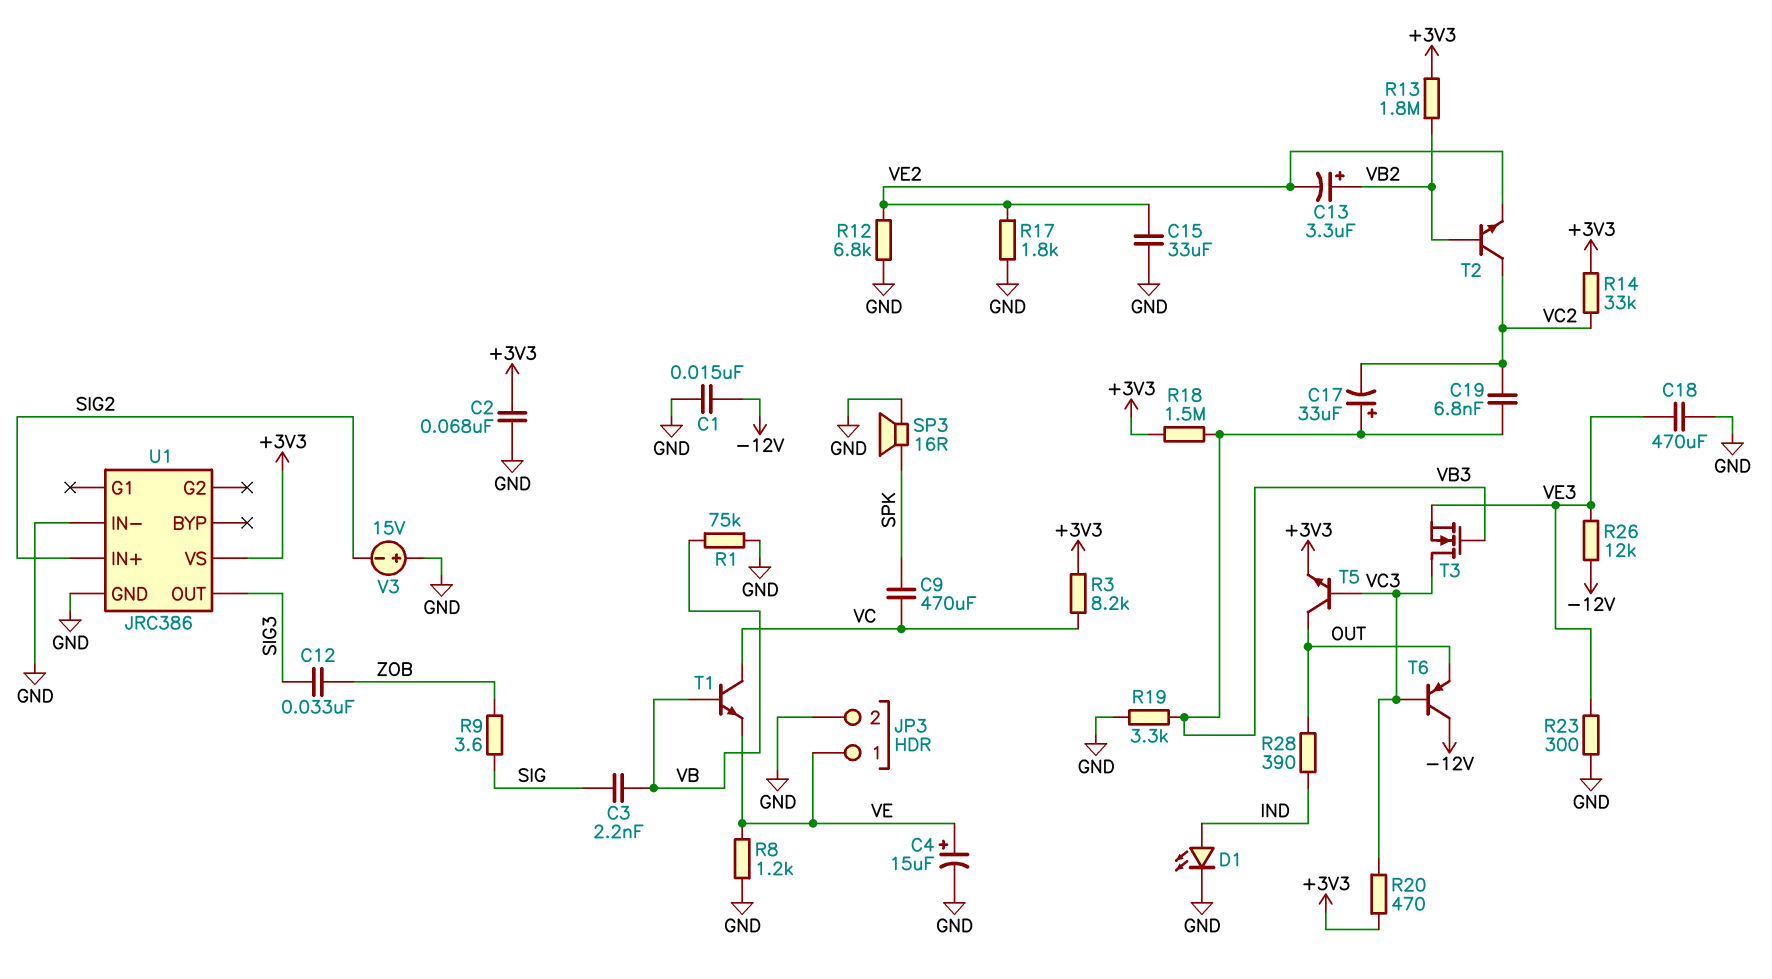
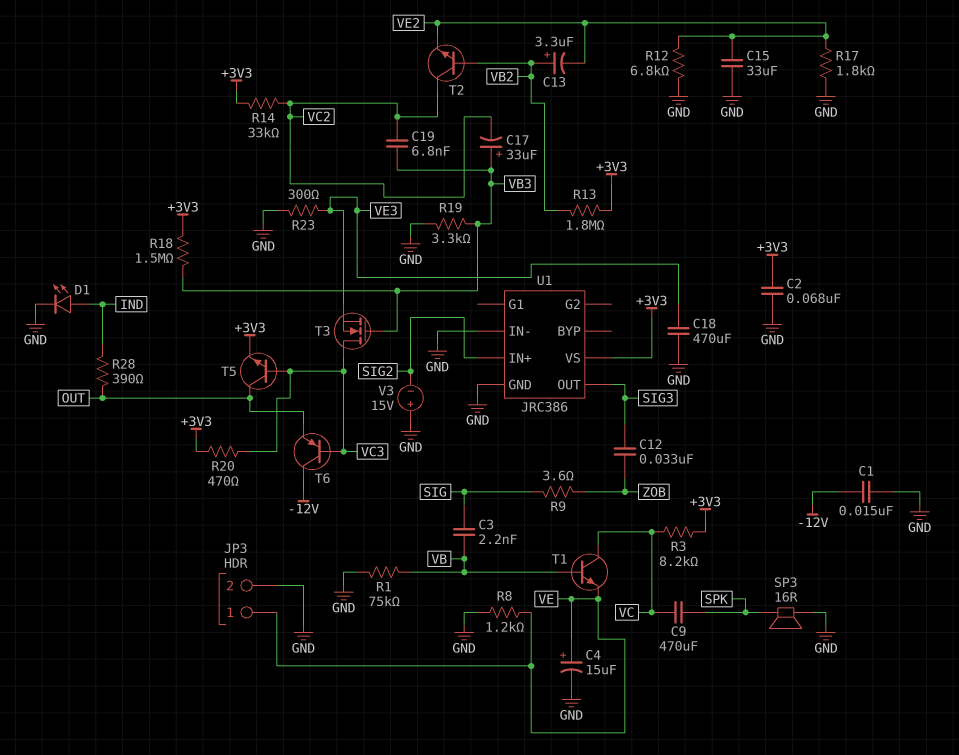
R26: 12k (-12V, VE3) -> none

